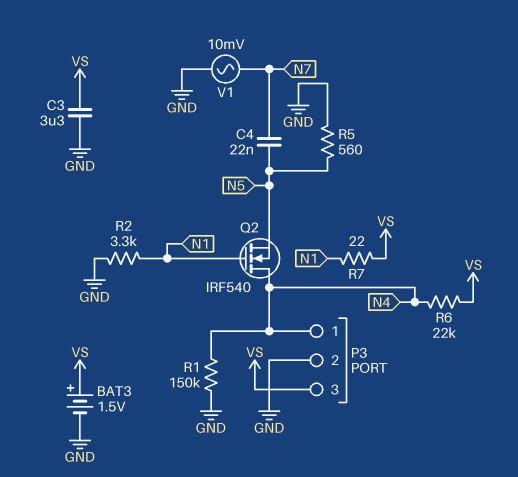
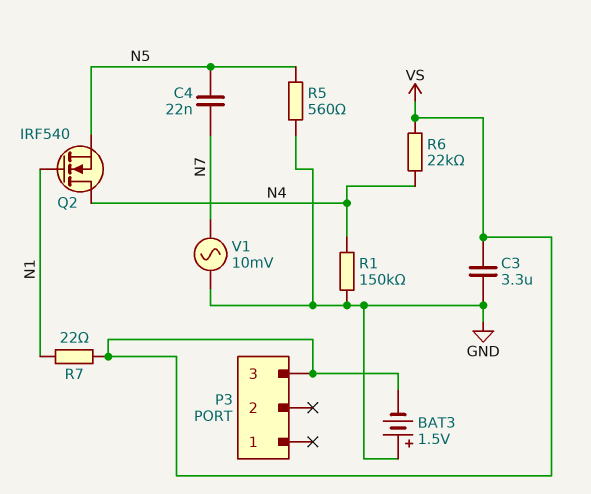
BAT3: 1.5V (plus VS, minus GND) -> 1.5V (plus GND, minus VS)
P3 pin 1: N4 -> none
P3 pin 2: GND -> none
R2: 3.3k (GND, N1) -> none

